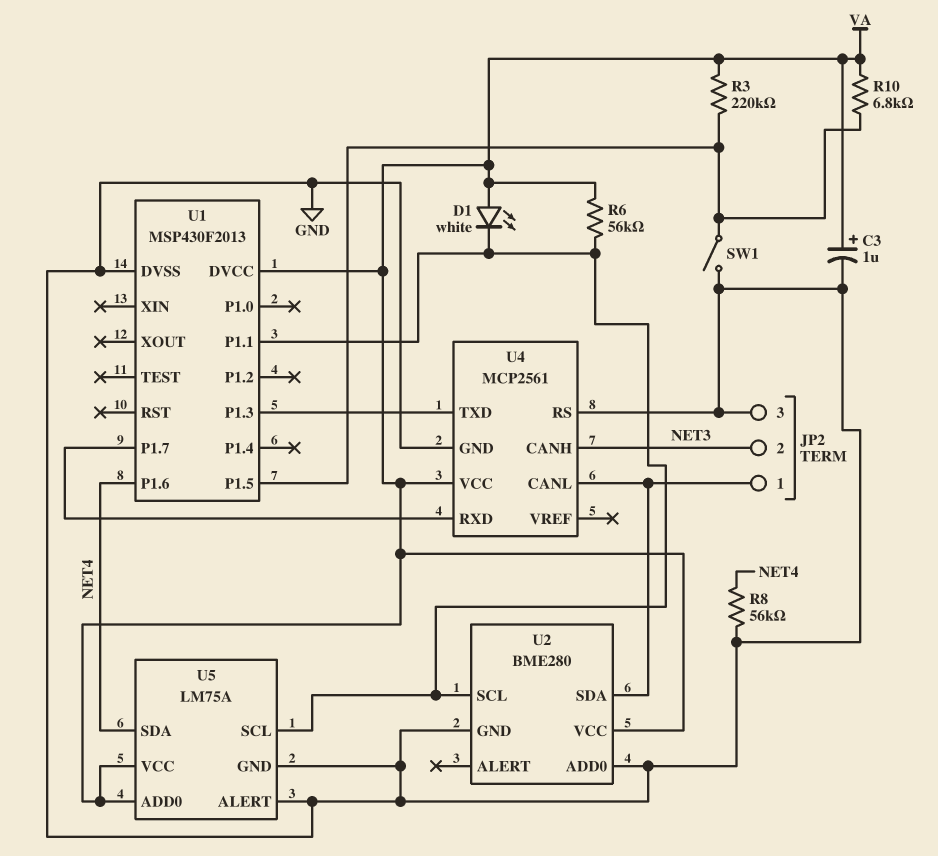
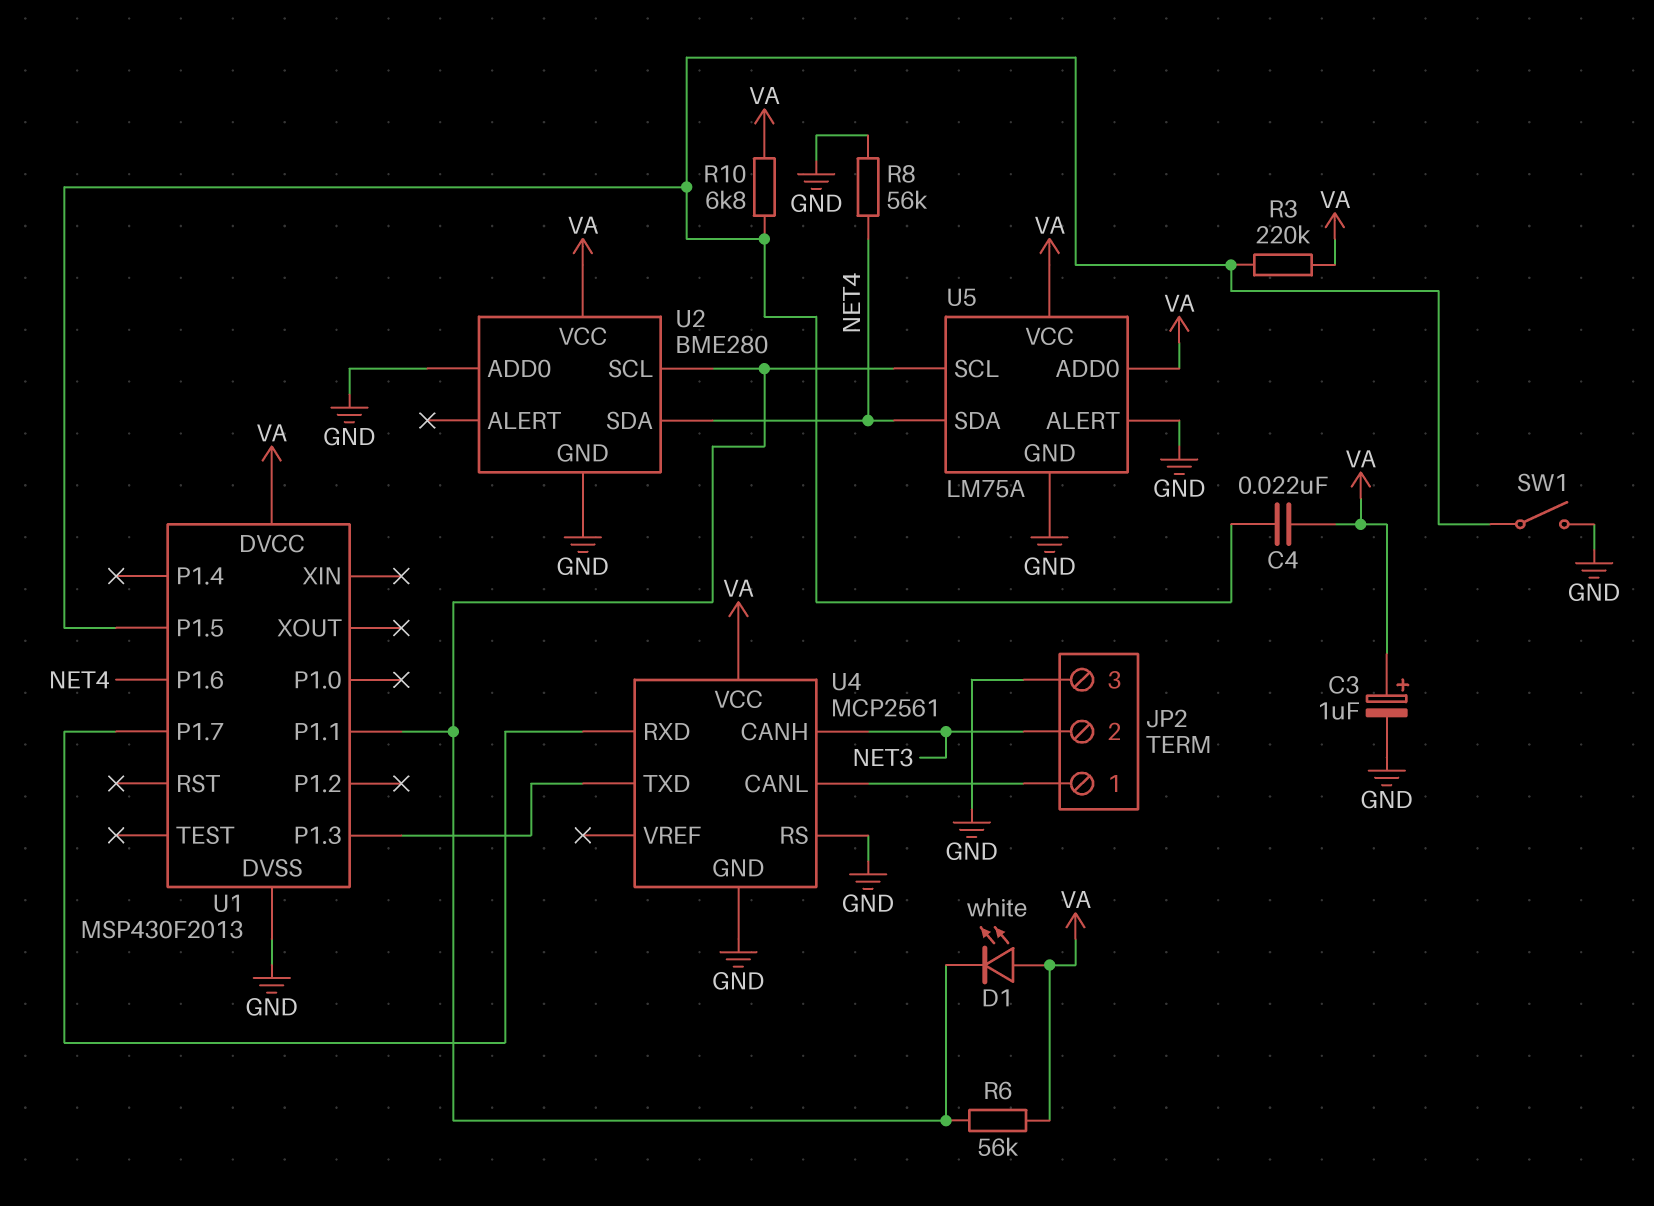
C4: none -> 22nF (U1/P1.5, VA)
U2 pin SDA: JP2/1 -> NET4

